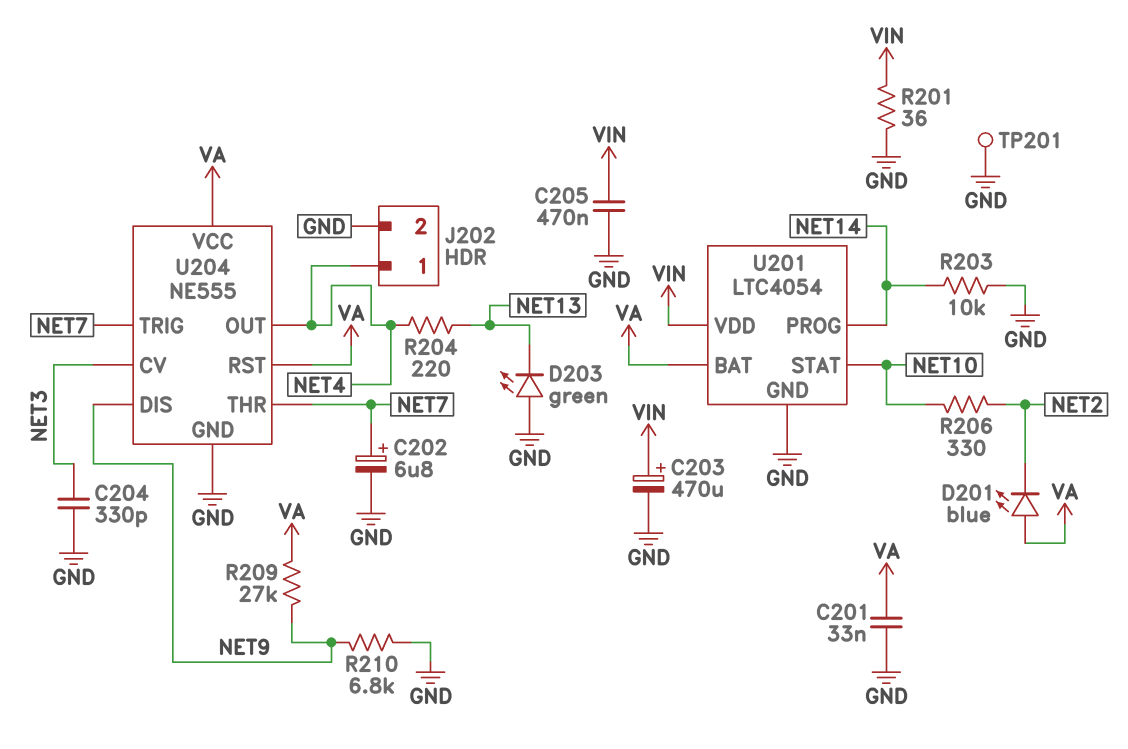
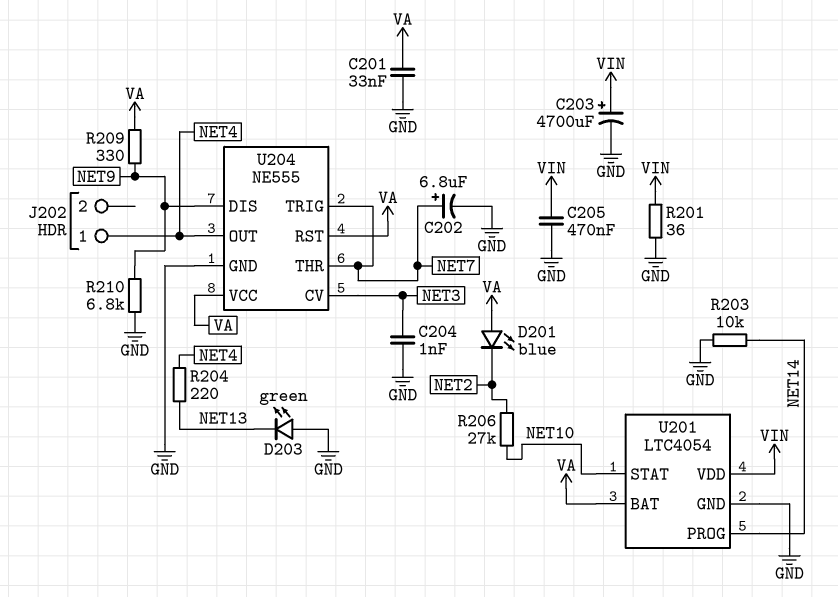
C203: 470uF (plus VIN, minus GND) -> 4700uF (plus VIN, minus GND)
C204: 330pF (GND, NET3) -> 1nF (GND, NET3)
J202 pin 2: GND -> none
R206: 330 (NET2, NET10) -> 27k (NET2, NET10)
R209: 27k (NET9, VA) -> 330 (NET9, VA)
TP201: test point (GND) -> none

